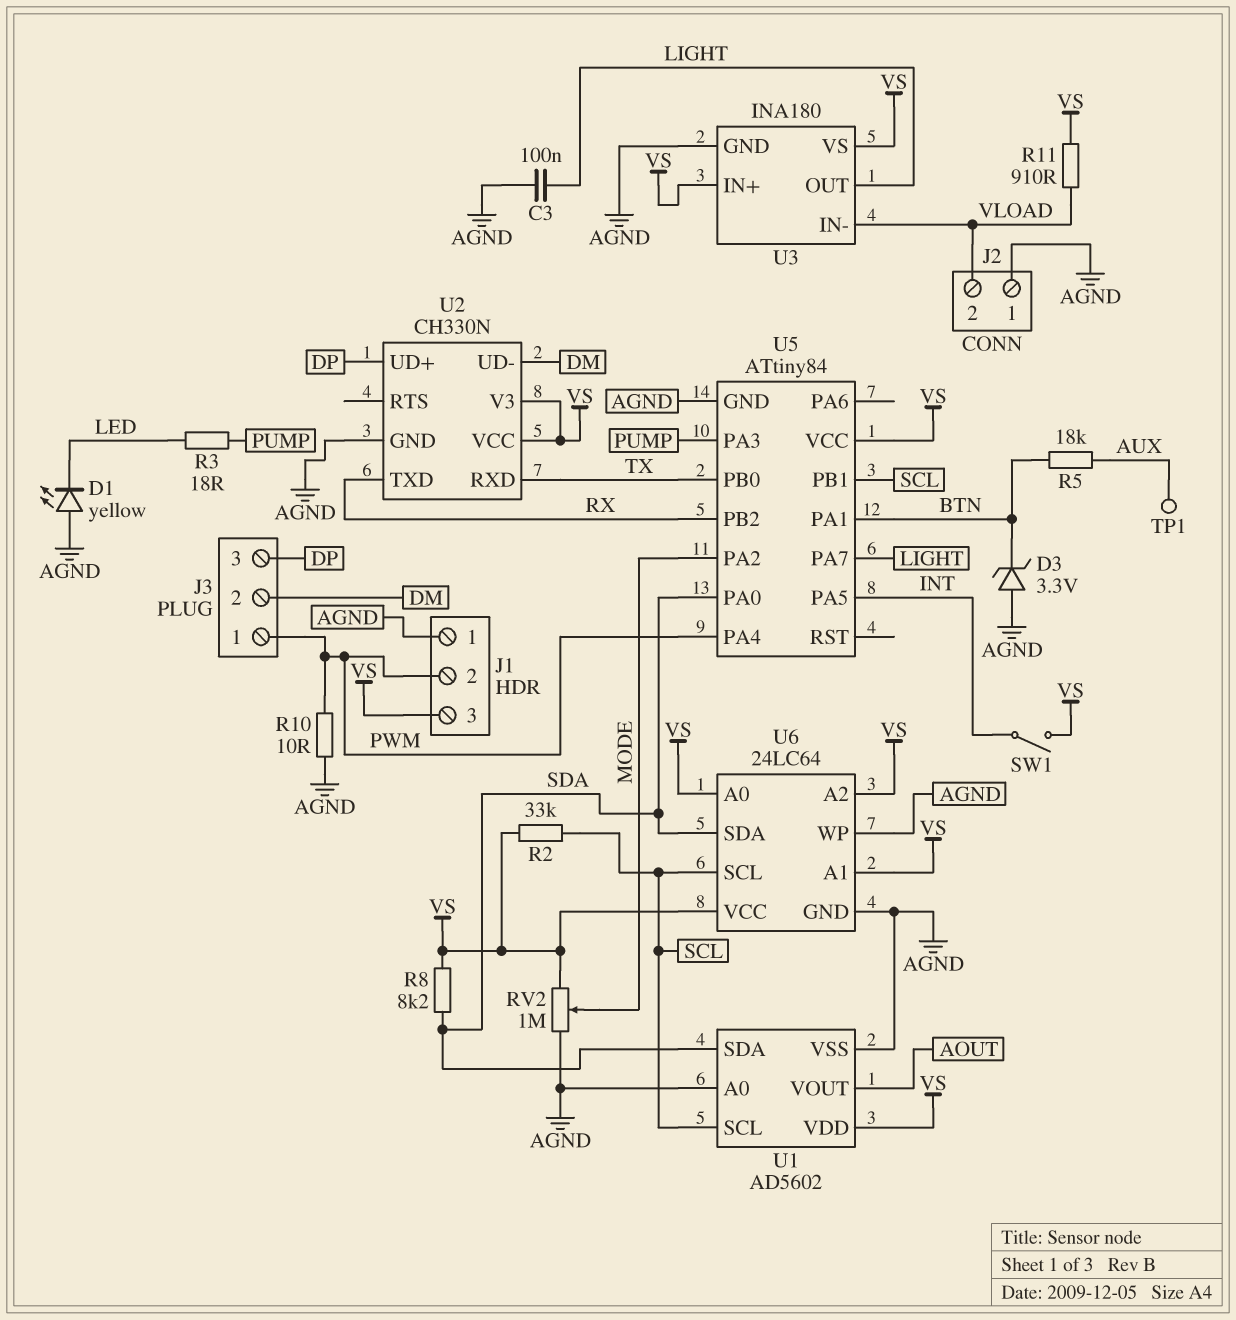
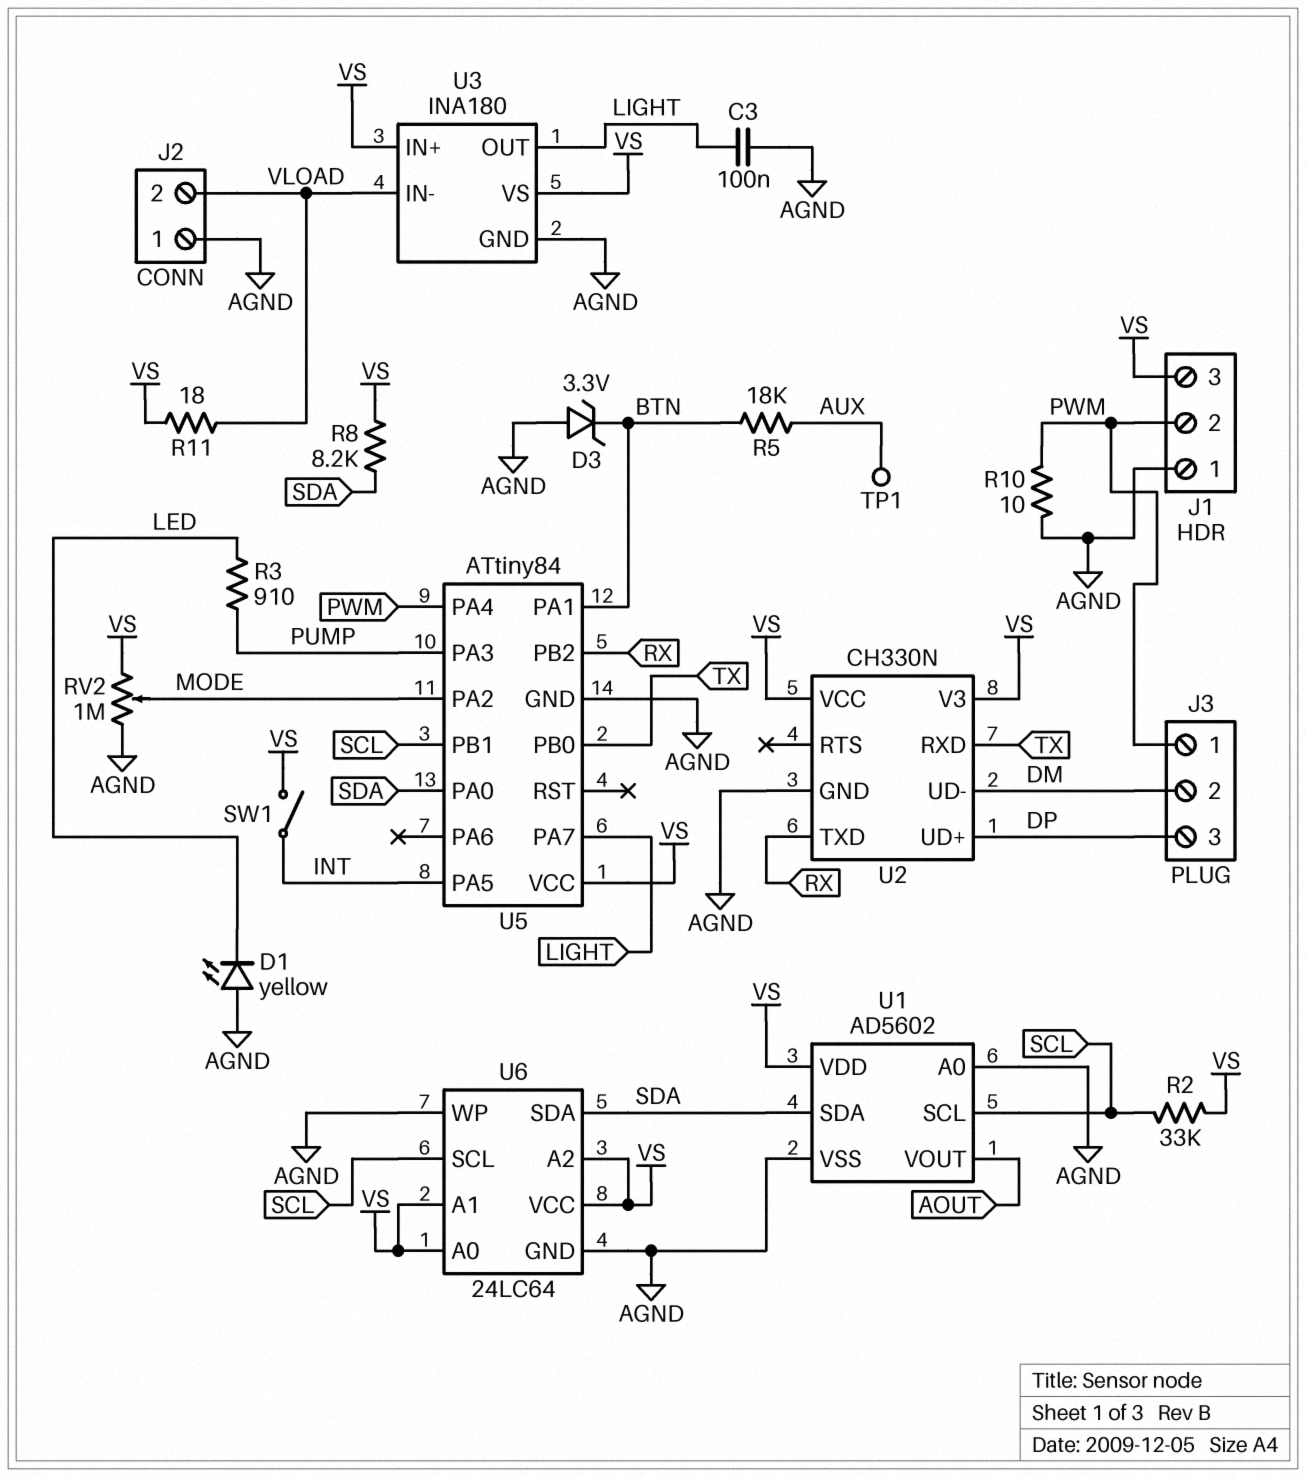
R3: 18 (LED, PUMP) -> 910 (LED, PUMP)
R11: 910 (VLOAD, VS) -> 18 (VLOAD, VS)

